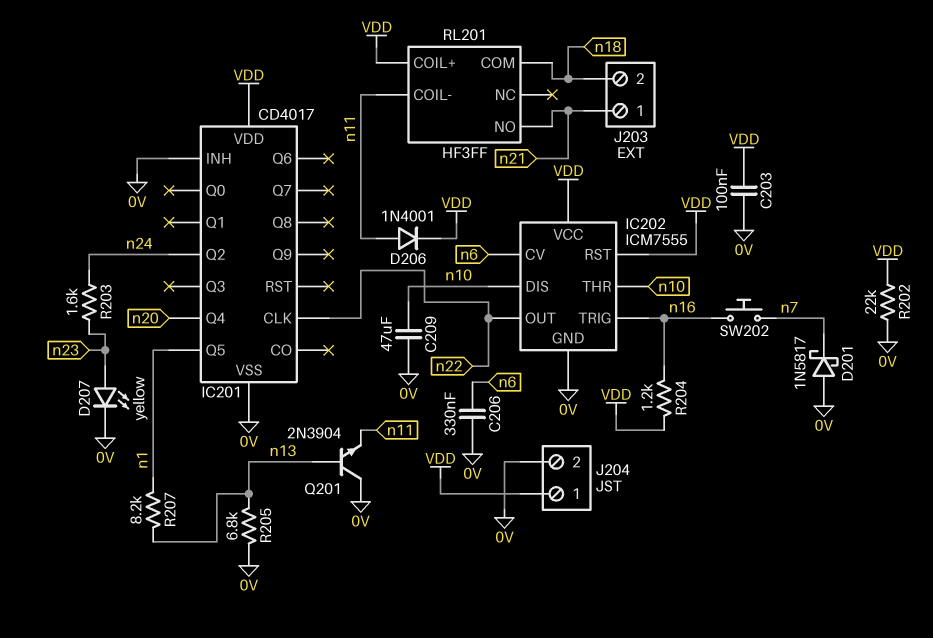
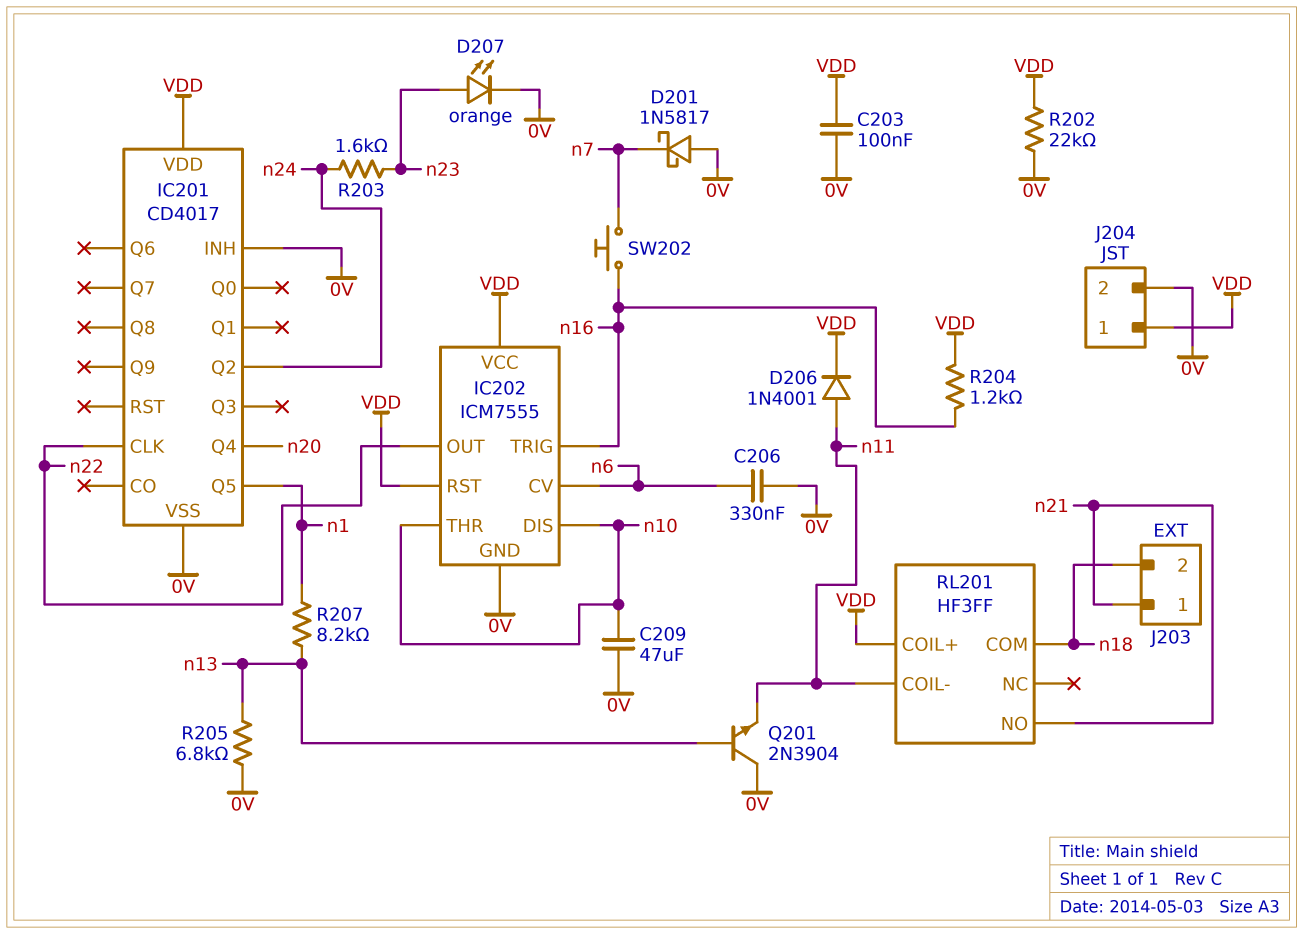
D207: LED yellow (A n23, K 0V) -> LED orange (A n23, K 0V)

